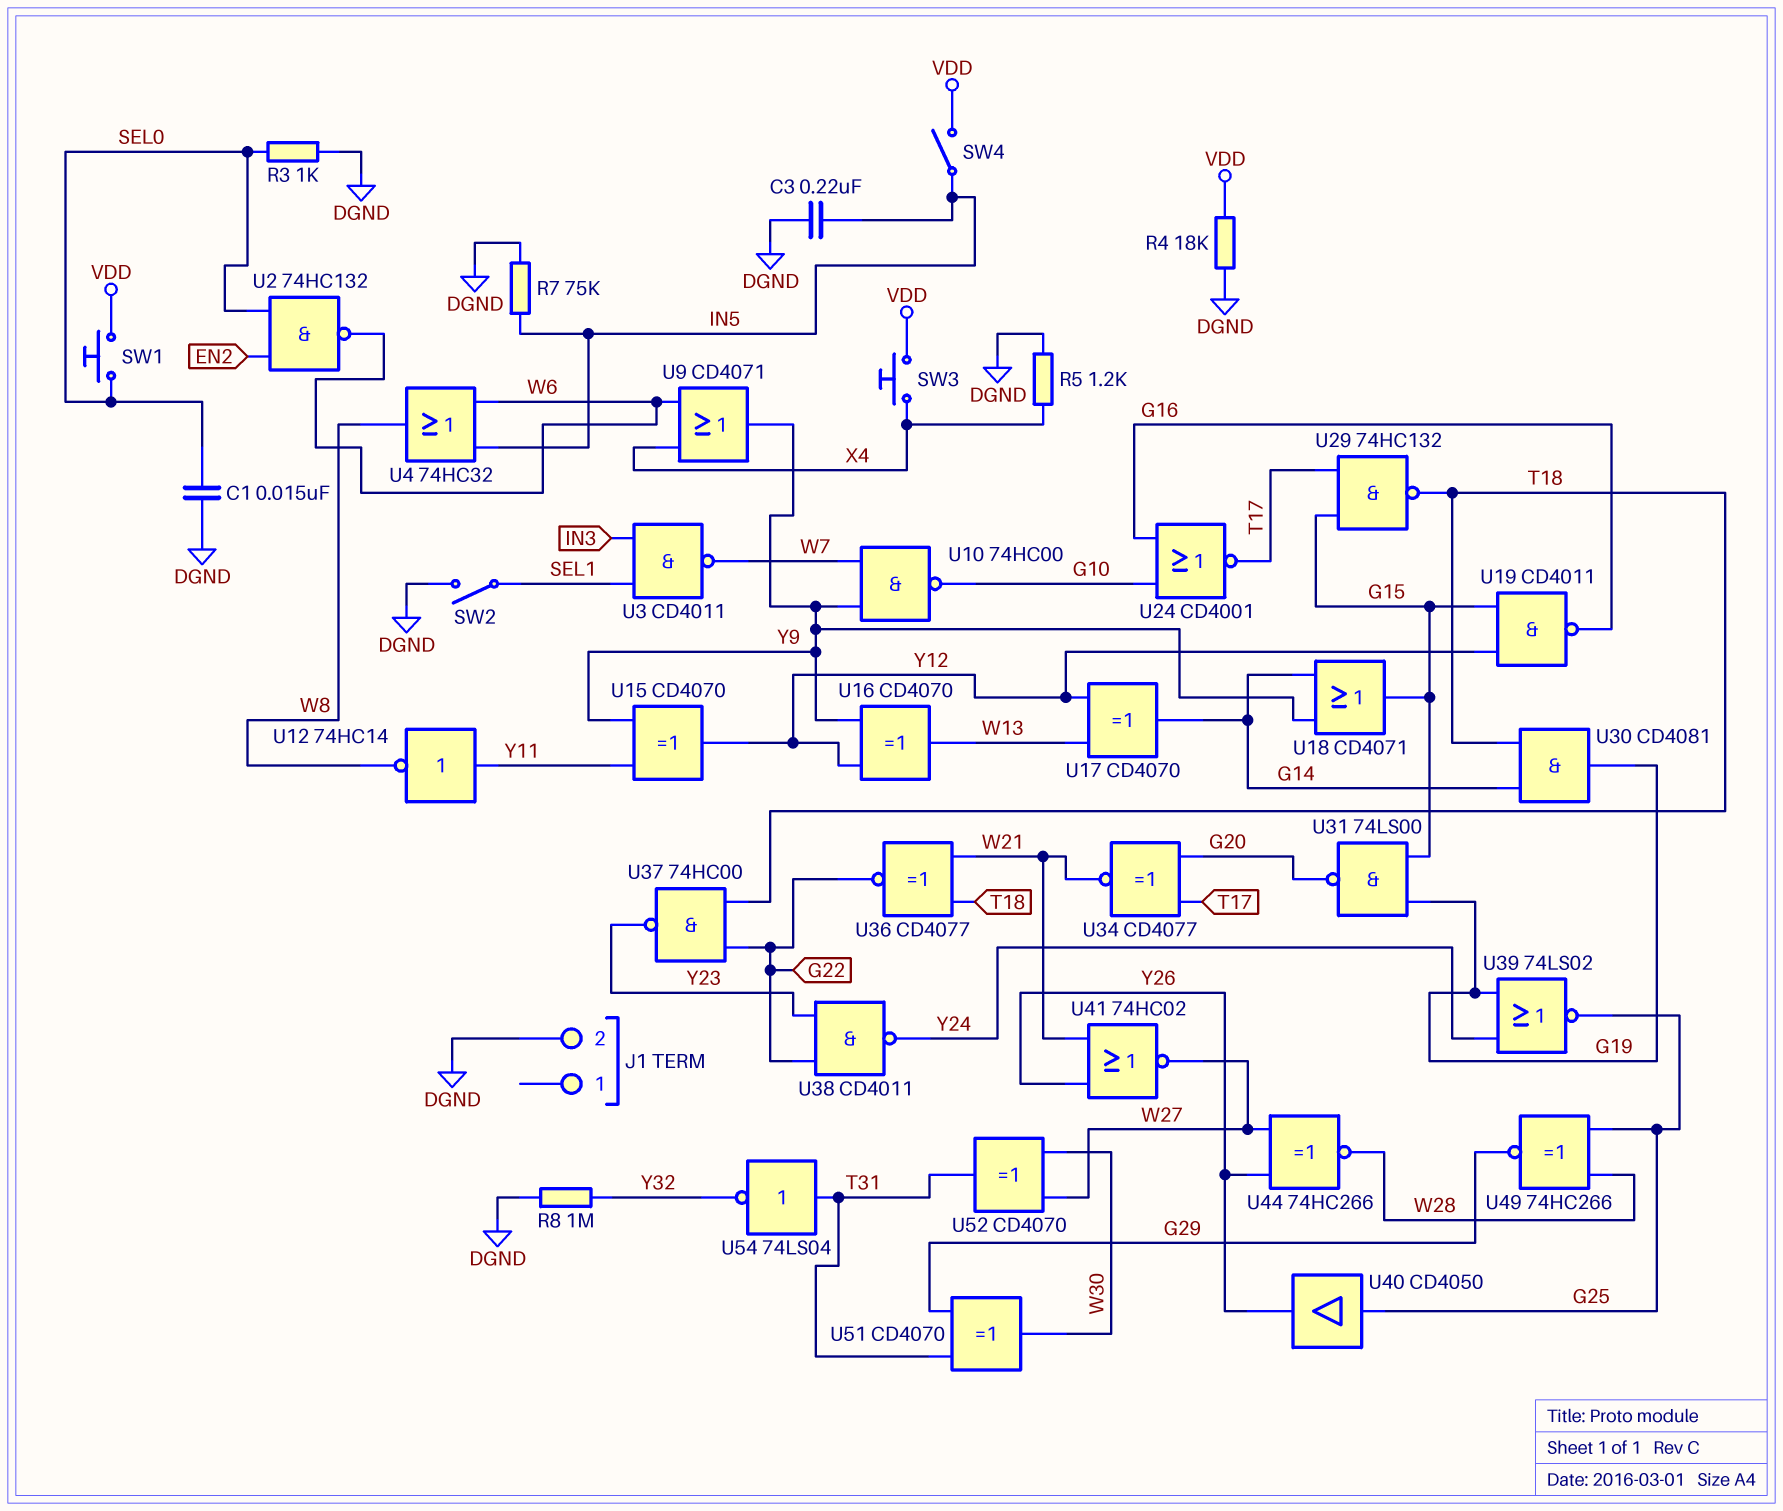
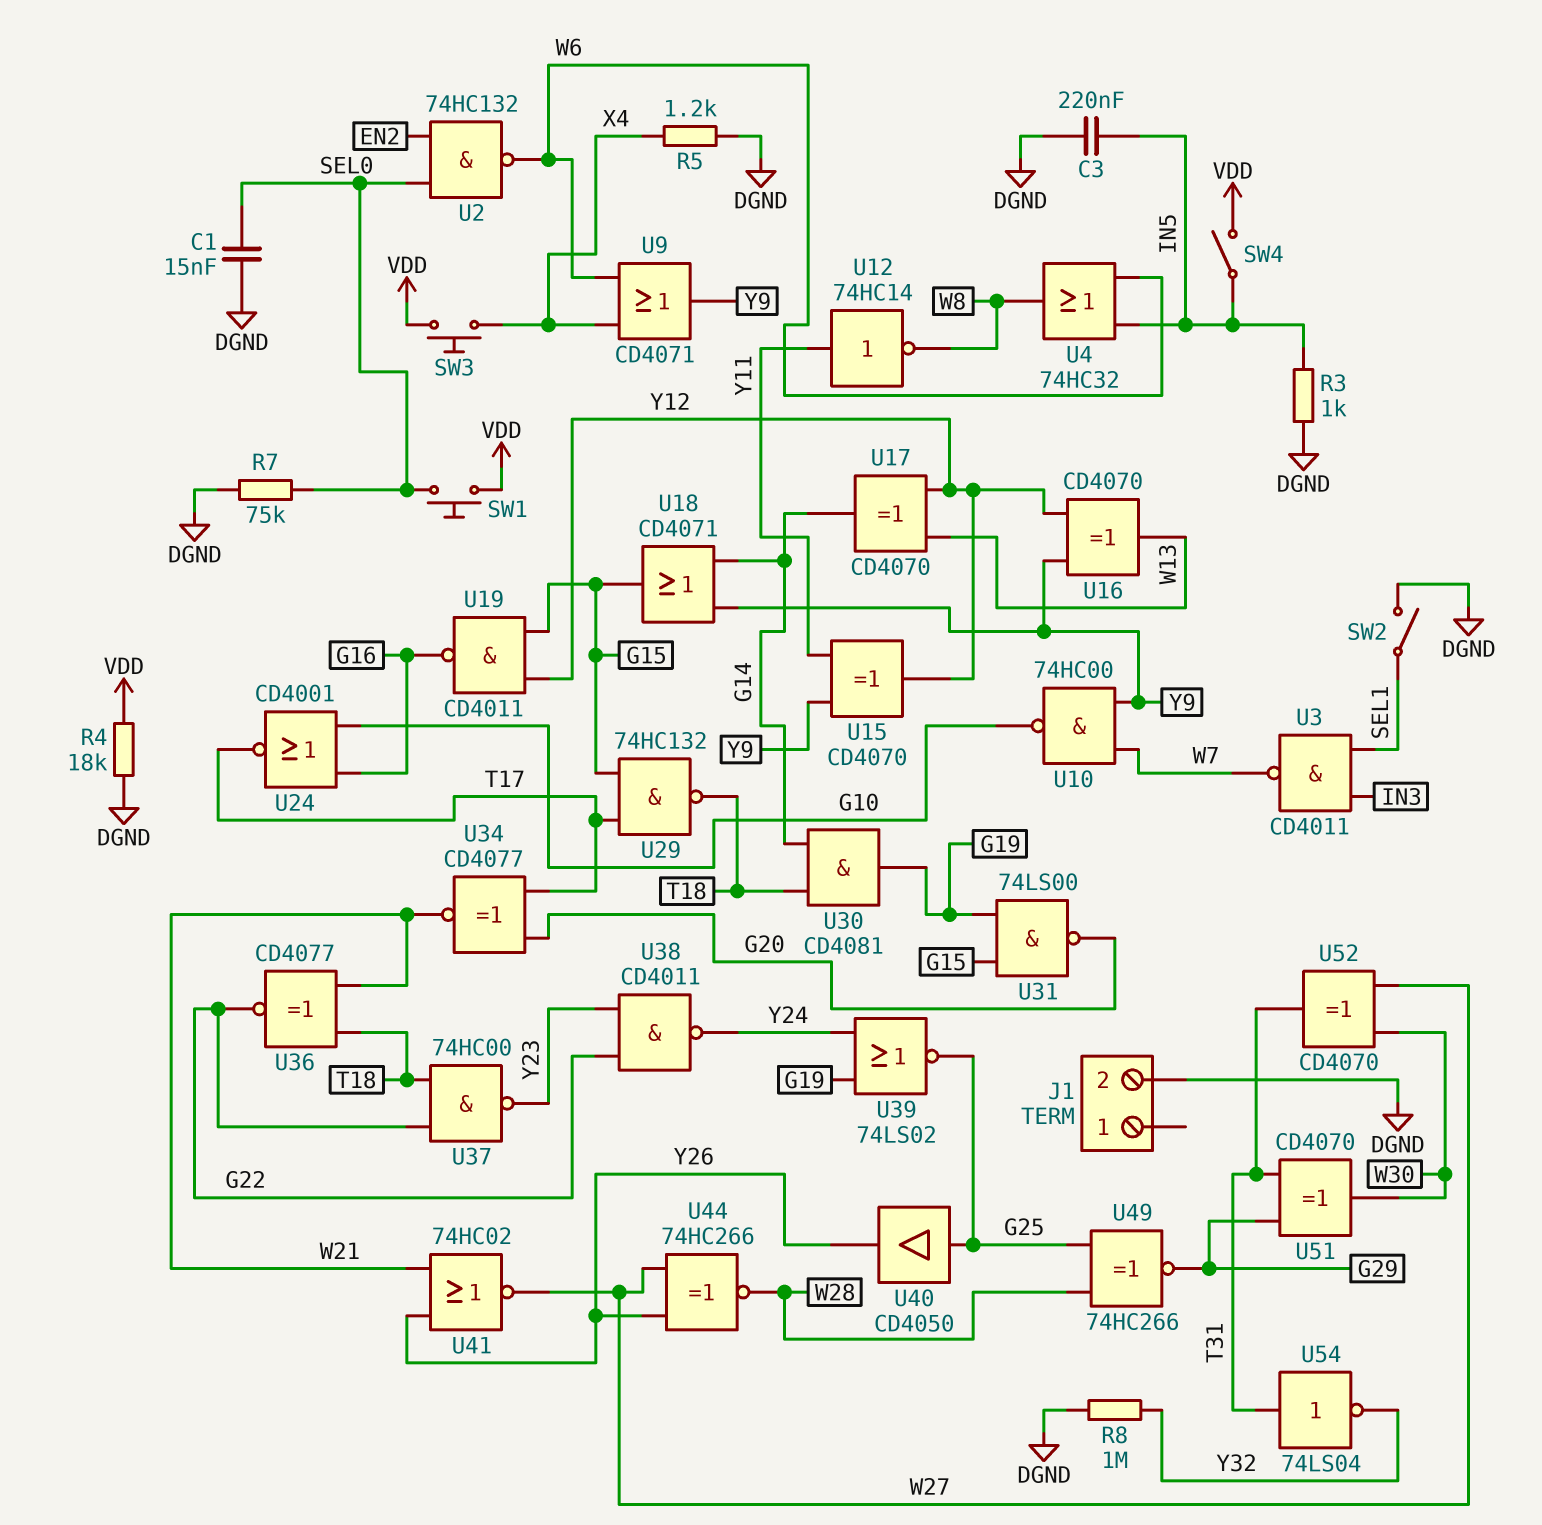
R3: 1k (DGND, SEL0) -> 1k (DGND, IN5)
R7: 75k (DGND, IN5) -> 75k (DGND, SEL0)

